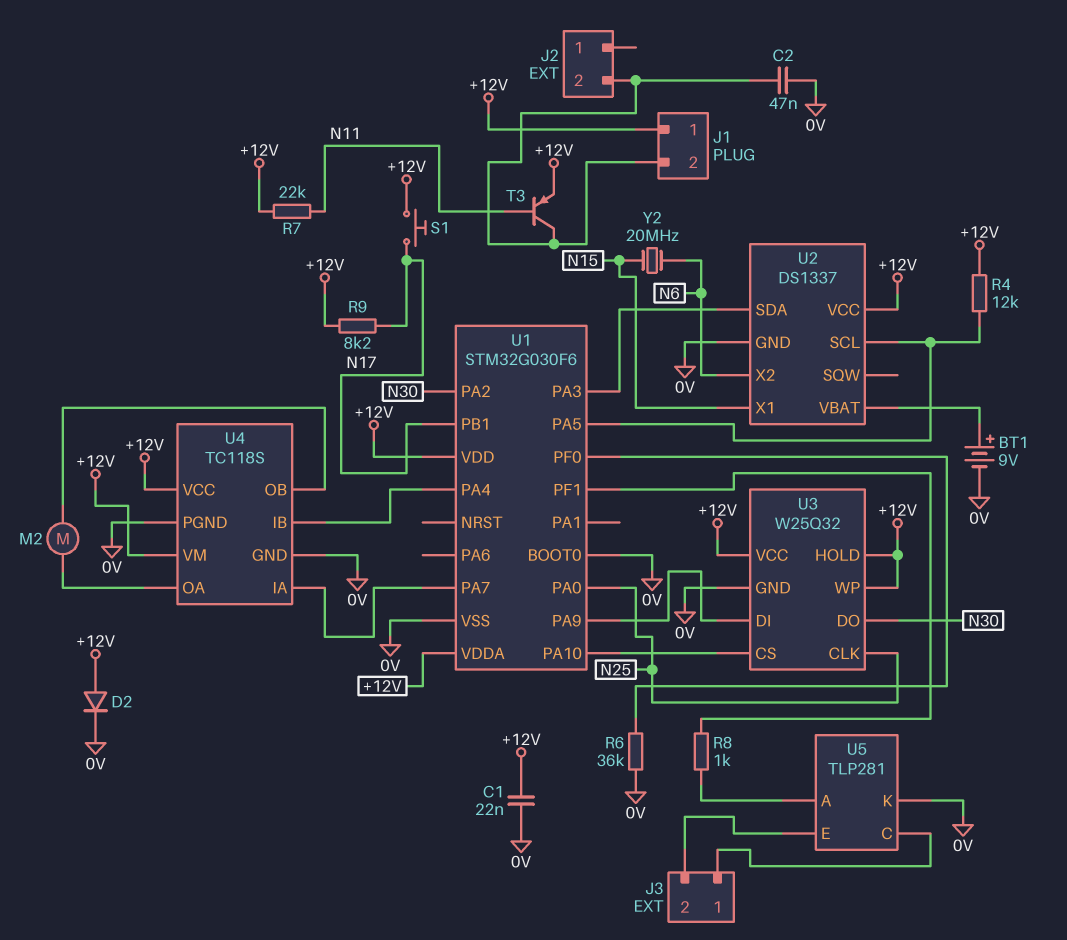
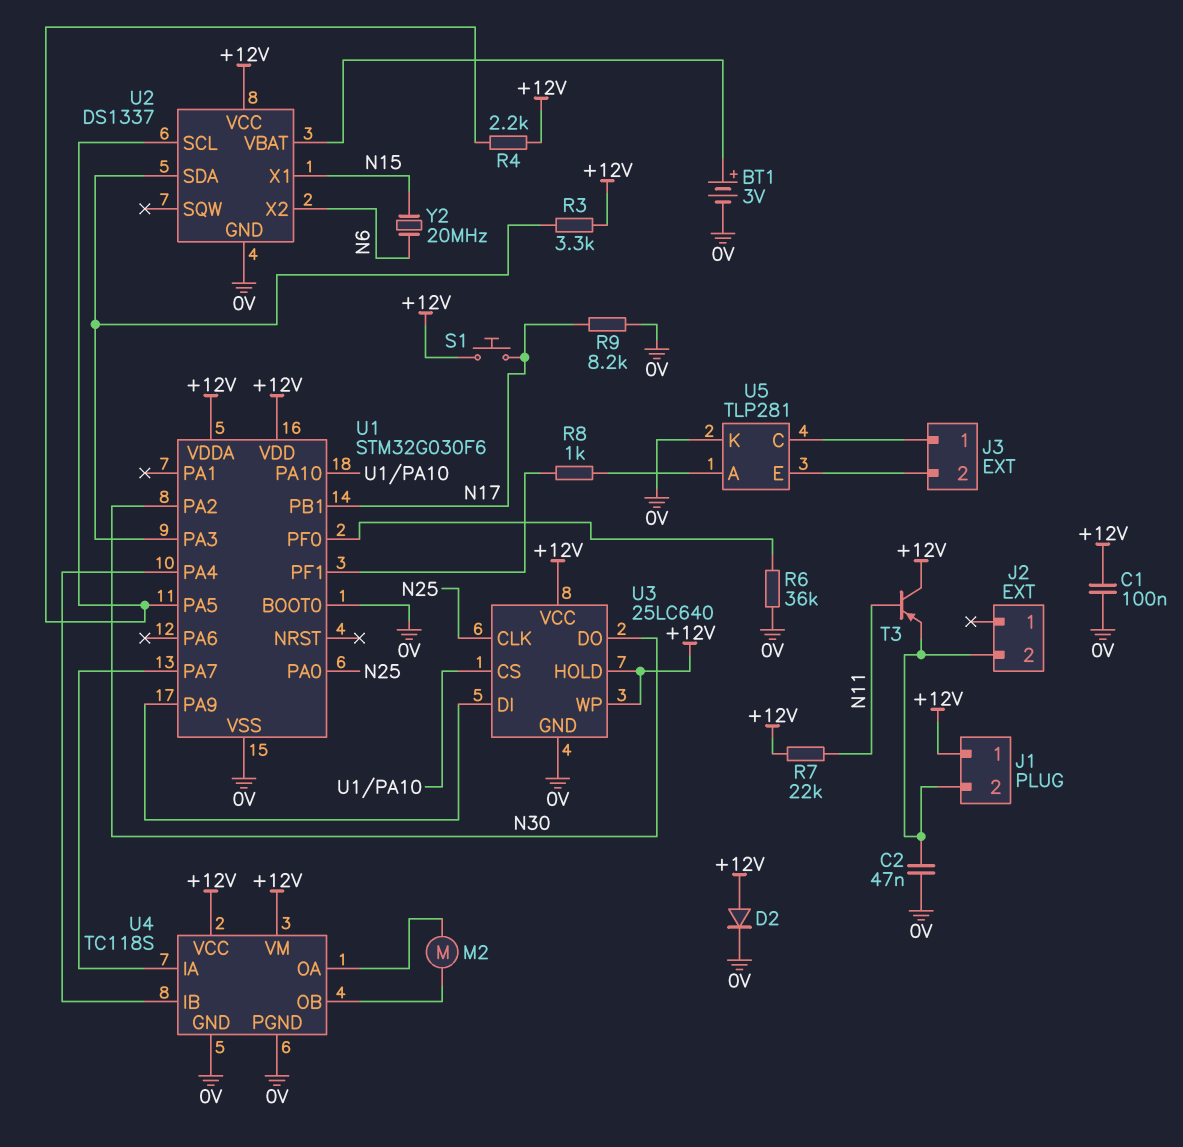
BT1: 9V (plus U2/VBAT, minus 0V) -> 3V (plus U2/VBAT, minus 0V)
C1: 22nF (+12V, 0V) -> 100nF (+12V, 0V)
R3: none -> 3.3k (+12V, U1/PA3)
R4: 12k (+12V, U1/PA5) -> 2.2k (+12V, U1/PA5)
R9: 8.2k (+12V, N17) -> 8.2k (0V, N17)
T3: PNP (B N11, C J1/2, E +12V) -> PNP (B N11, C +12V, E J1/2)
U3: W25Q32 -> 25LC640

